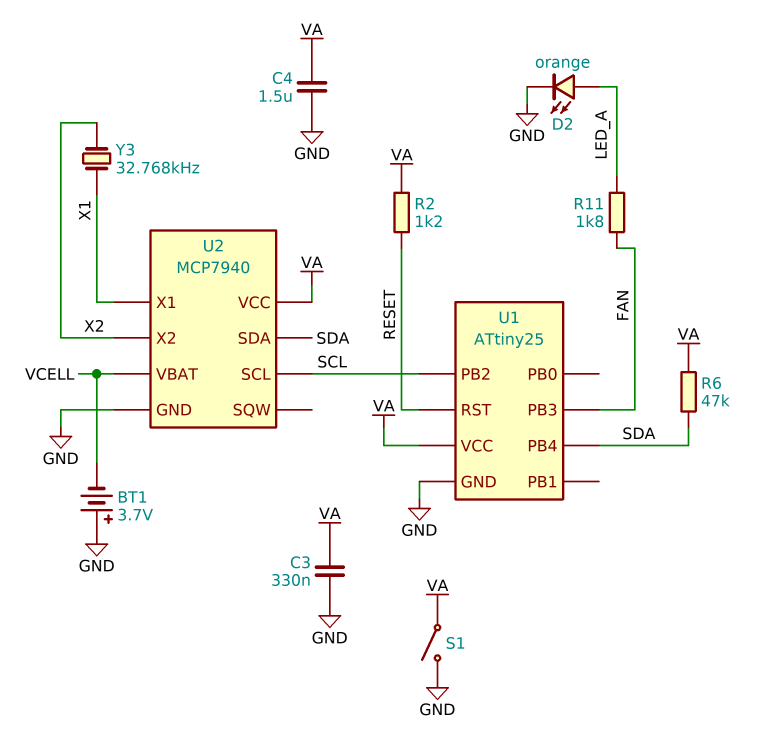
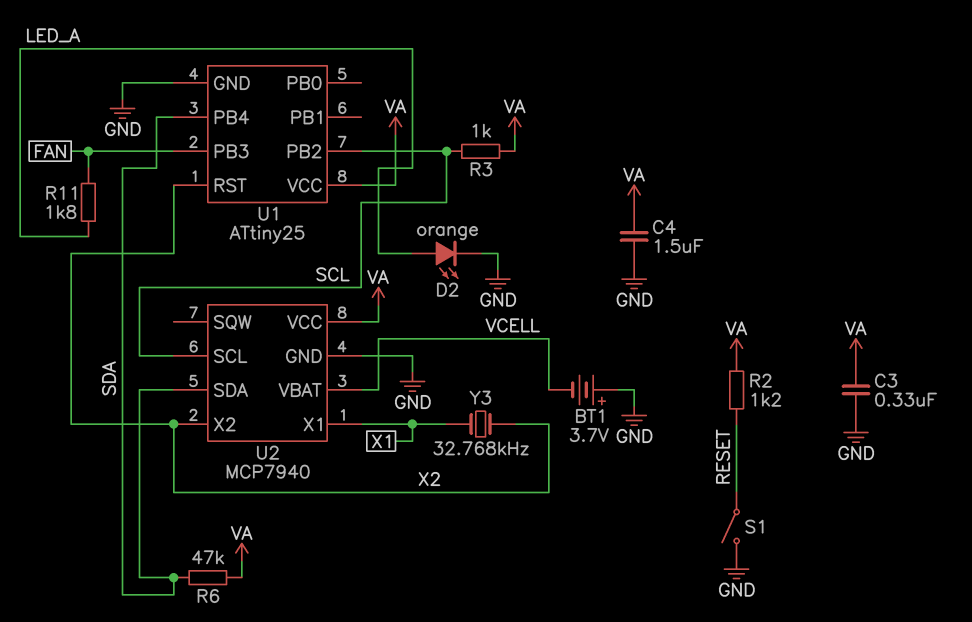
R3: none -> 1k (SCL, VA)
S1: switch (GND, VA) -> switch (GND, RESET)
U1 pin RST: RESET -> X2

